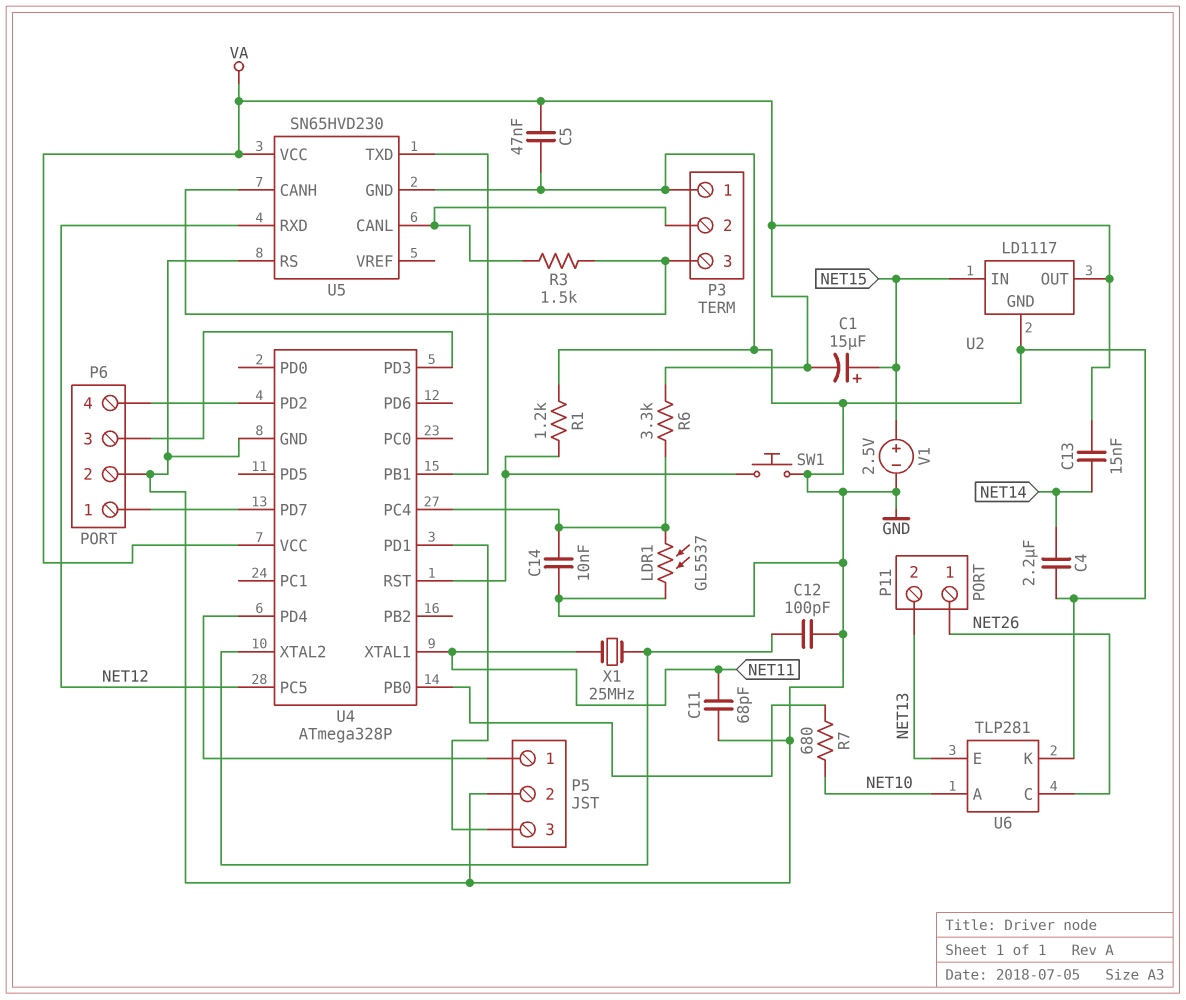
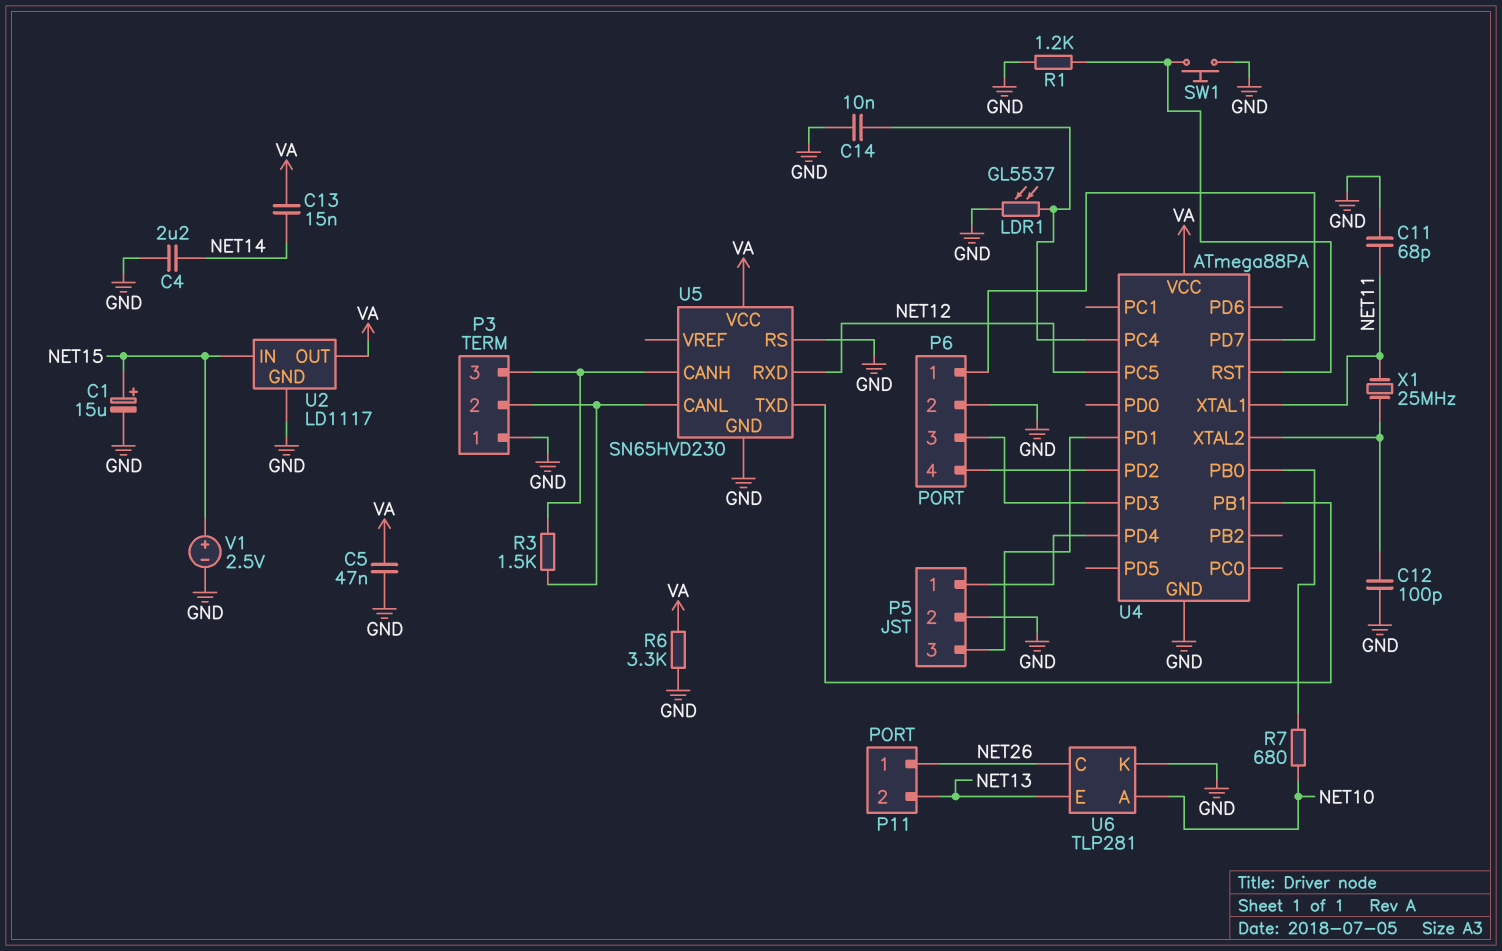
C1: 15uF (plus NET15, minus VA) -> 15uF (plus NET15, minus GND)
R6: 3.3k (U4/PC4, VA) -> 3.3k (GND, VA)
U4: ATmega328P -> ATmega88PA

